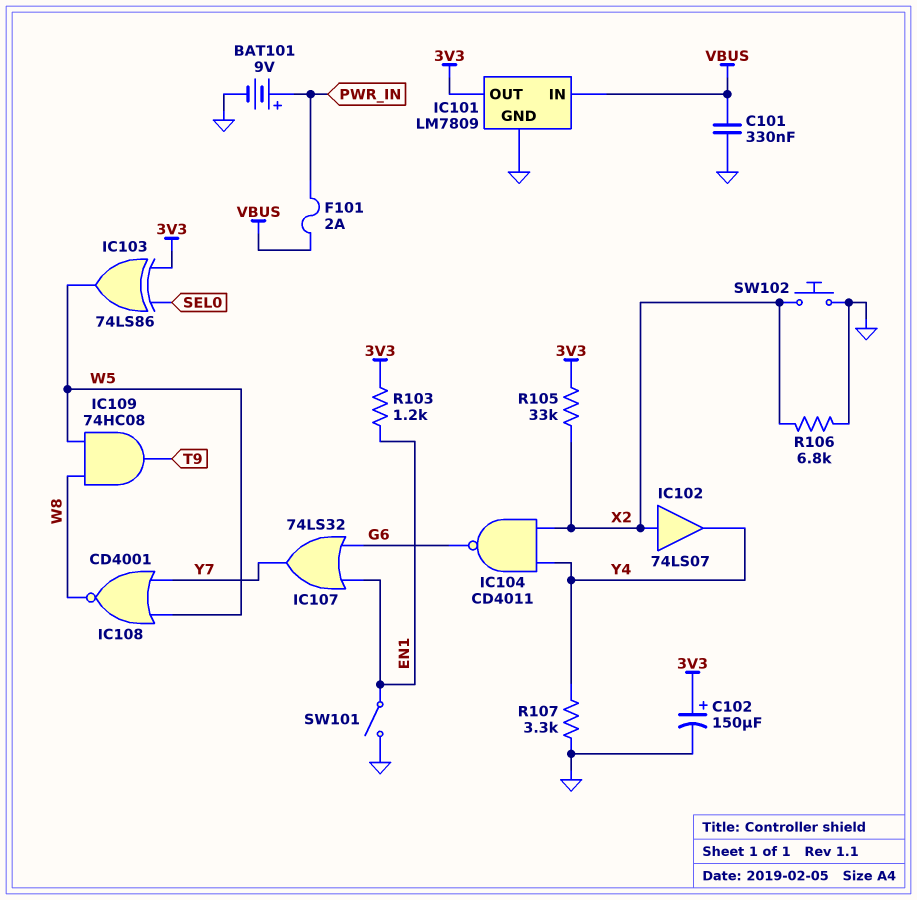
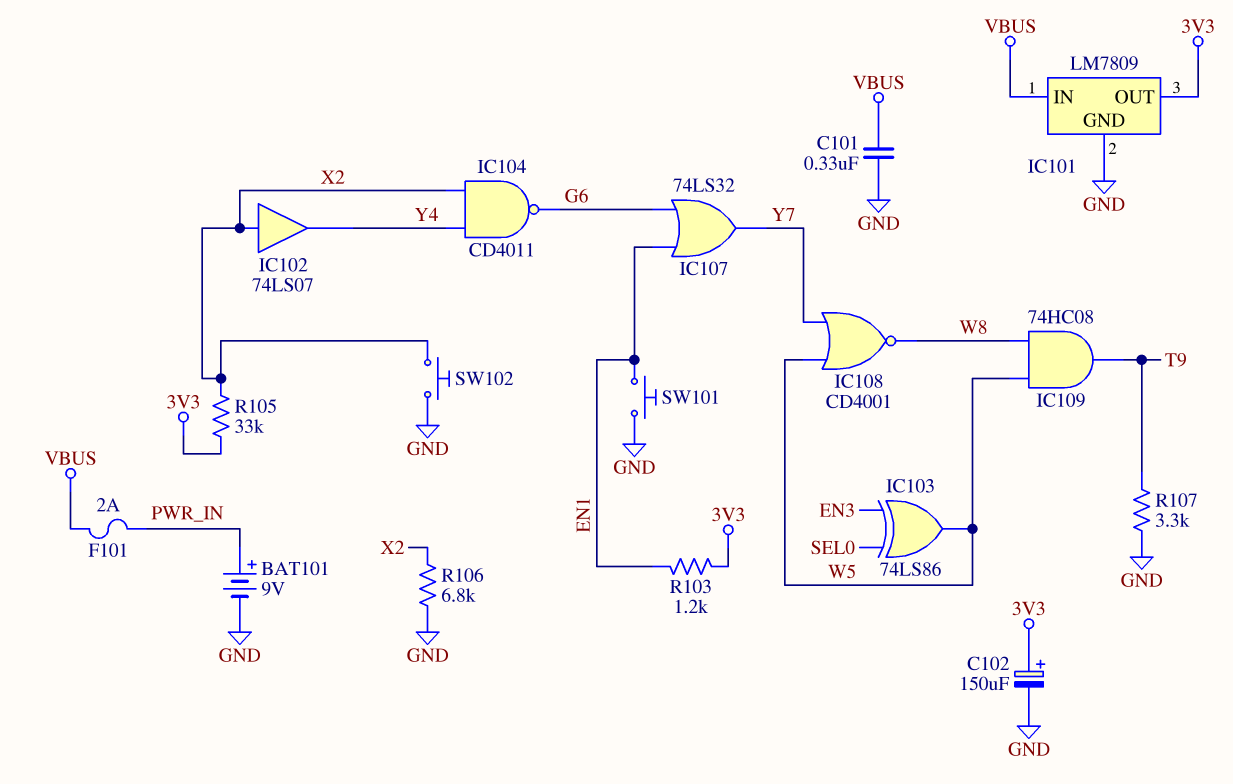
IC103: XOR 74LS86 (in 3V3, in SEL0, out W5) -> XOR 74LS86 (in EN3, in SEL0, out W5)
R107: 3.3k (GND, Y4) -> 3.3k (GND, T9)
SW101: switch (EN1, GND) -> button (EN1, GND)

